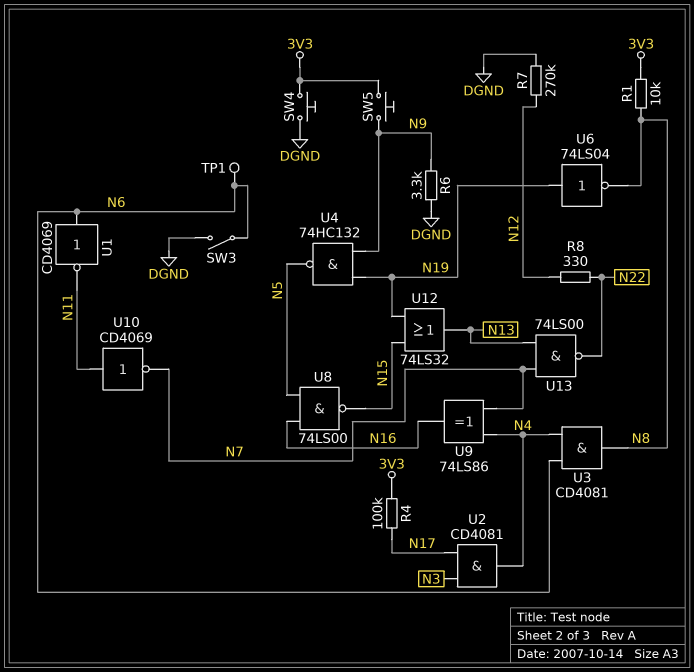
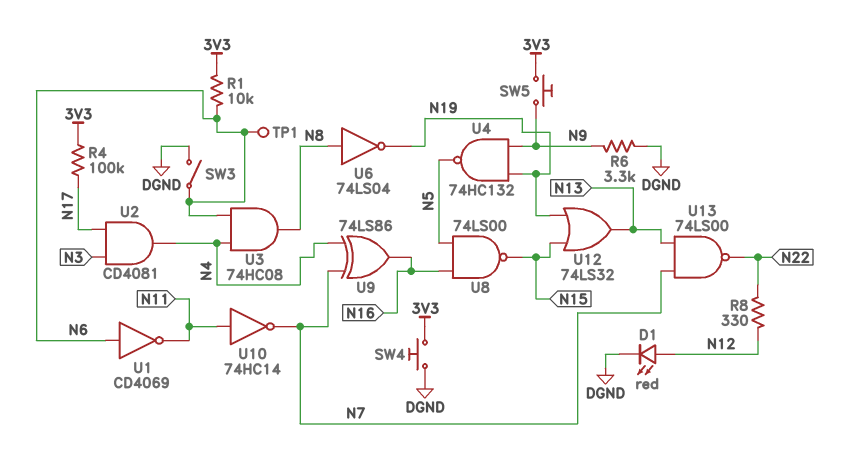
D1: none -> LED red (A N12, K DGND)
R1: 10k (3V3, N8) -> 10k (3V3, N6)
R7: 270k (DGND, N12) -> none
U3: AND CD4081 (in N4, in N6, out N8) -> AND 74HC08 (in N4, in N6, out N8)
U6: NOT 74LS04 (in N19, out N8) -> NOT 74LS04 (in N8, out N19)
U10: NOT CD4069 (in N11, out N7) -> NOT 74HC14 (in N11, out N7)

